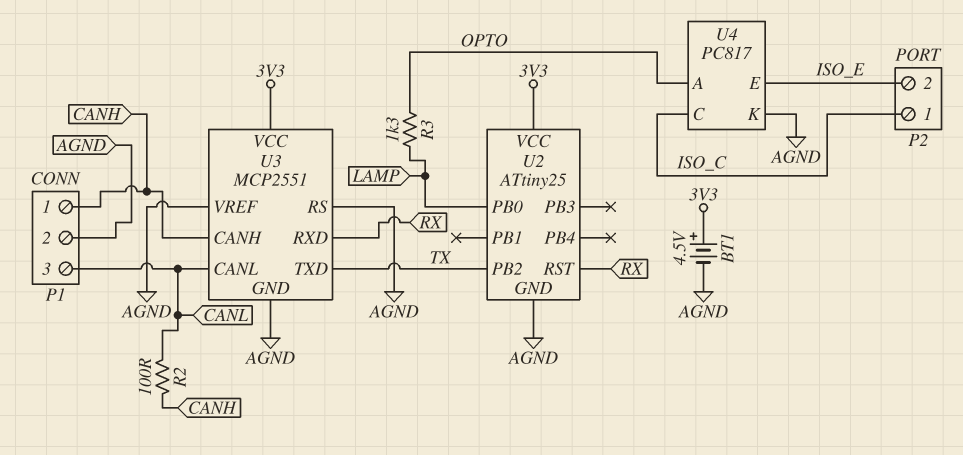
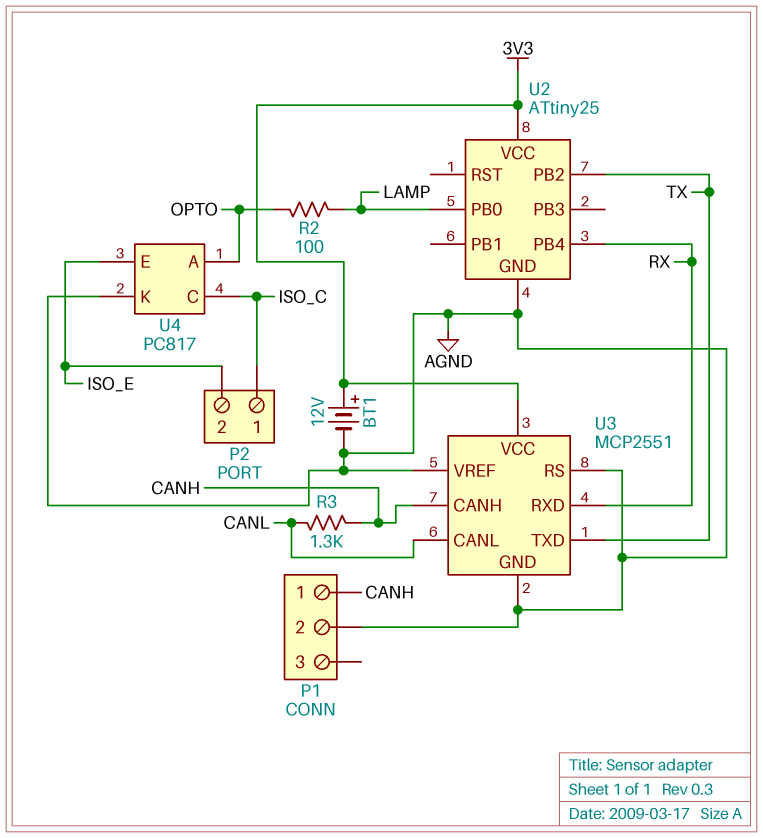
BT1: 4.5V (plus 3V3, minus AGND) -> 12V (plus 3V3, minus AGND)
P1 pin 3: CANL -> none
R2: 100 (CANH, CANL) -> 100 (LAMP, OPTO)
R3: 1.3k (LAMP, OPTO) -> 1.3k (CANH, CANL)
U2 pin PB4: none -> RX
U2 pin RST: RX -> none

